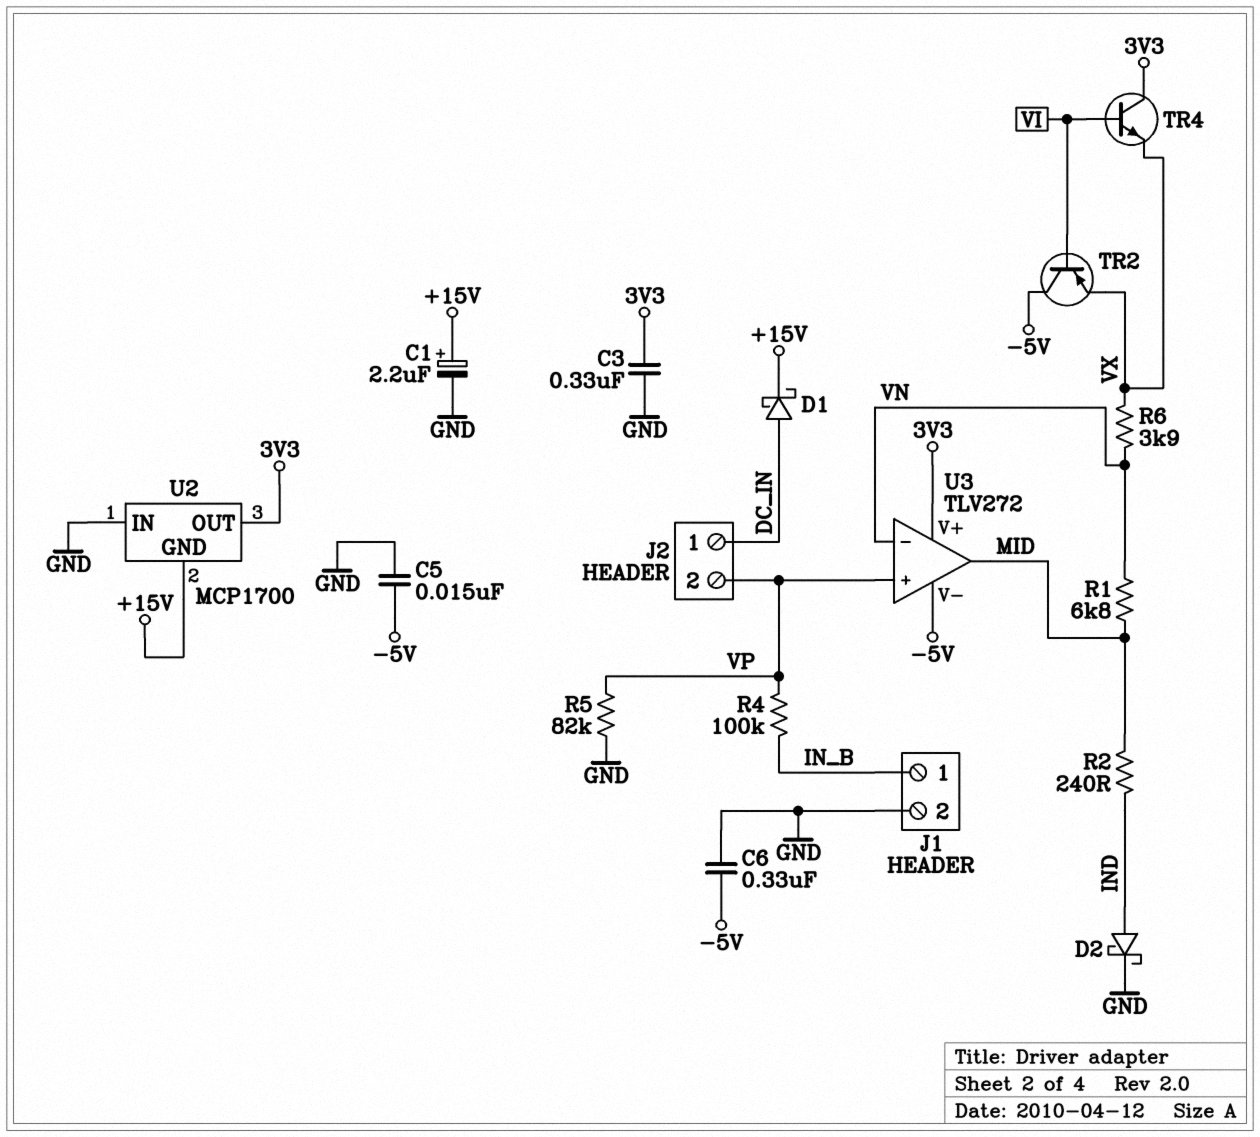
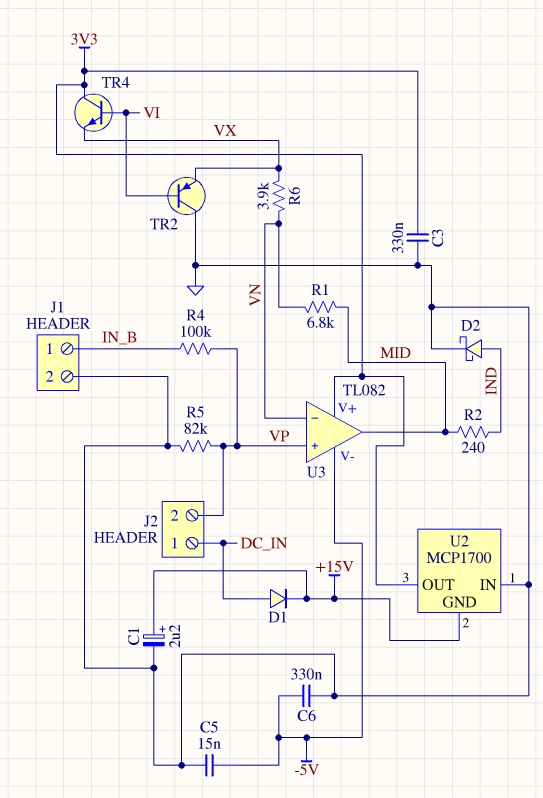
D1: schottky (A DC_IN, K +15V) -> diode (A DC_IN, K +15V)
TR2: PNP (B VI, C -5V, E VX) -> PNP (B VI, C GND, E VX)
U3: TLV272 -> TL082

